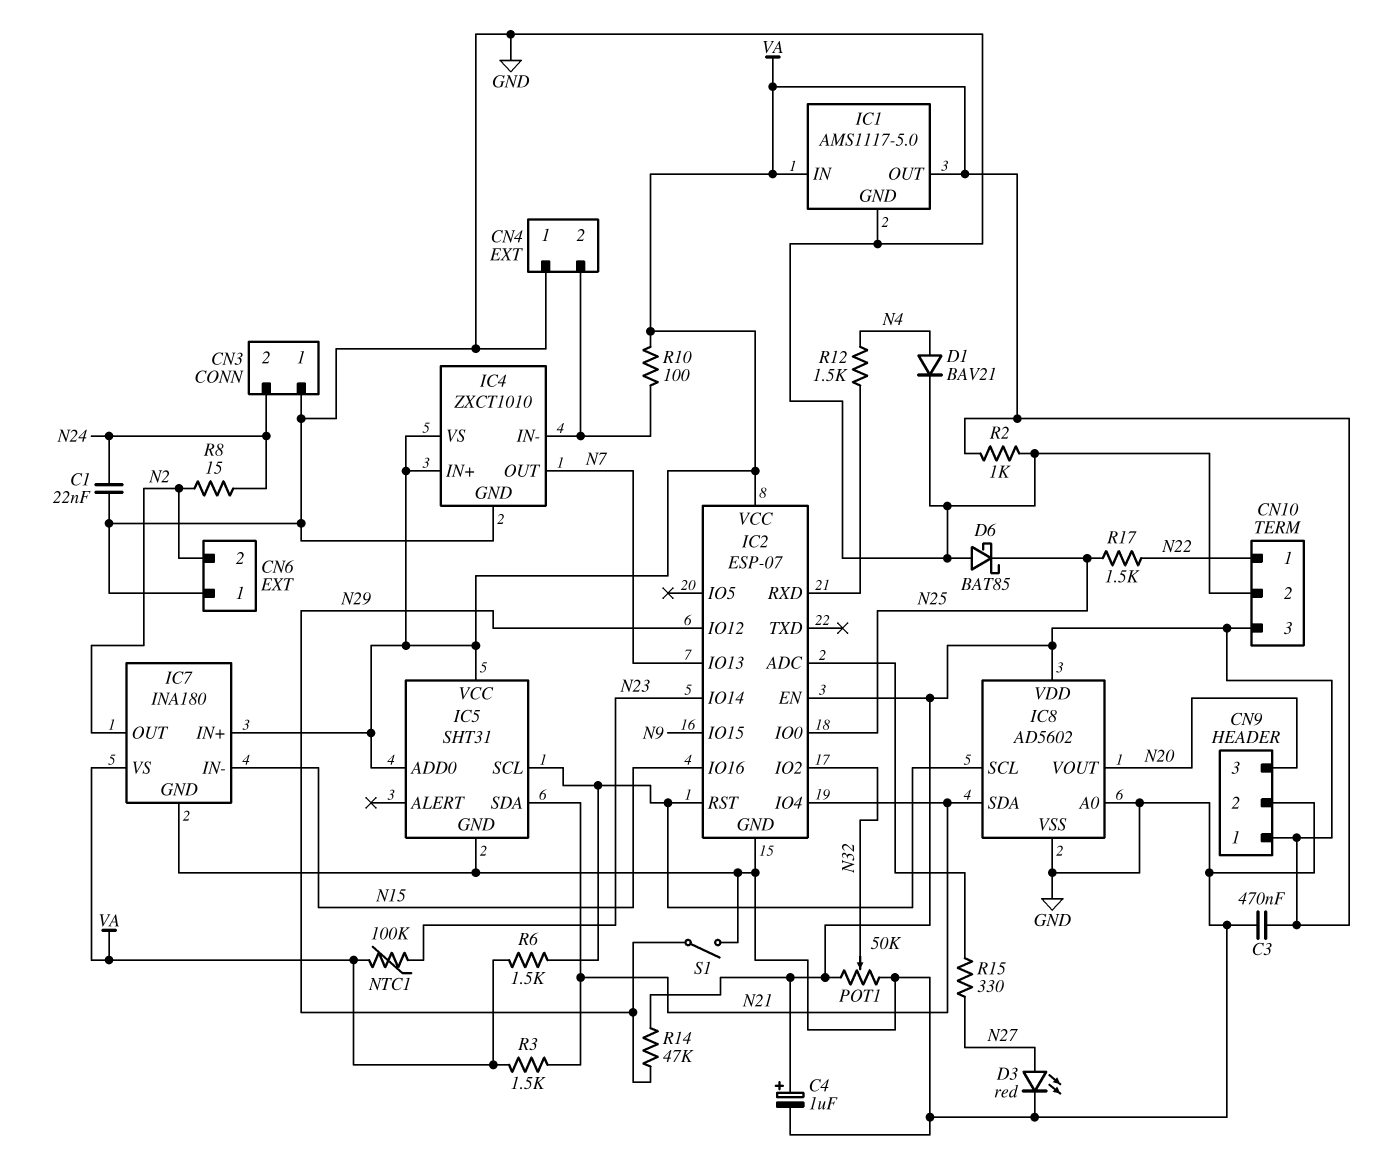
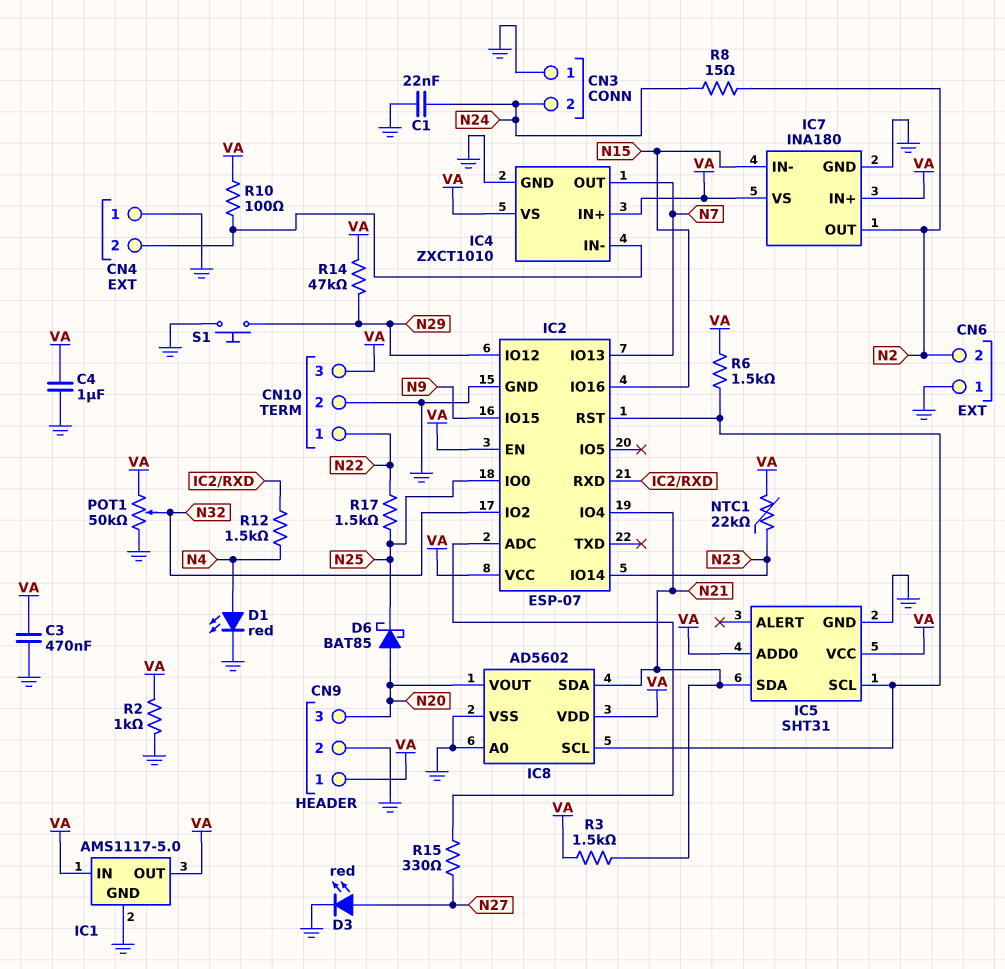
C4: 1uF (plus VA, minus GND) -> 1uF (GND, VA)
D1: diode BAV21 (A N4, K GND) -> LED red (A N4, K GND)
D6: schottky BAT85 (A GND, K N25) -> schottky BAT85 (A N20, K N25)
NTC1: 100k (N23, VA) -> 22k (N23, VA)
S1: switch (GND, N29) -> button (GND, N29)

